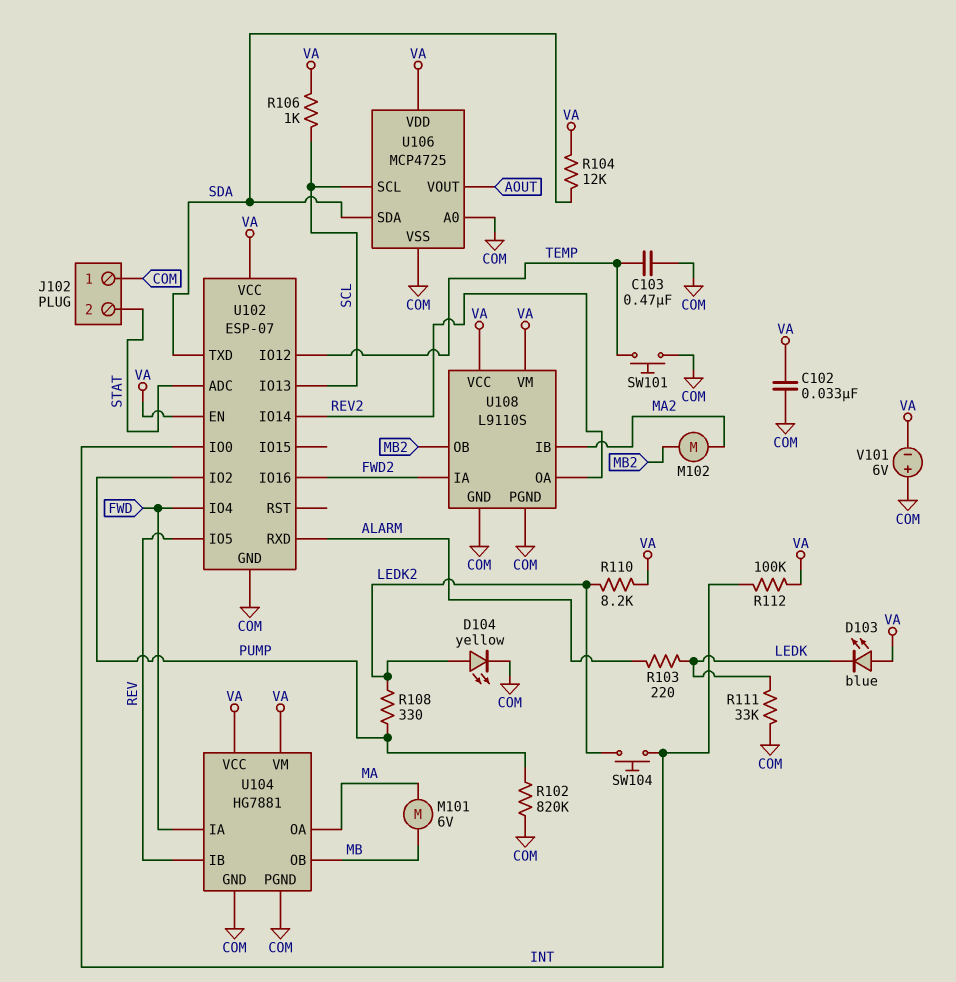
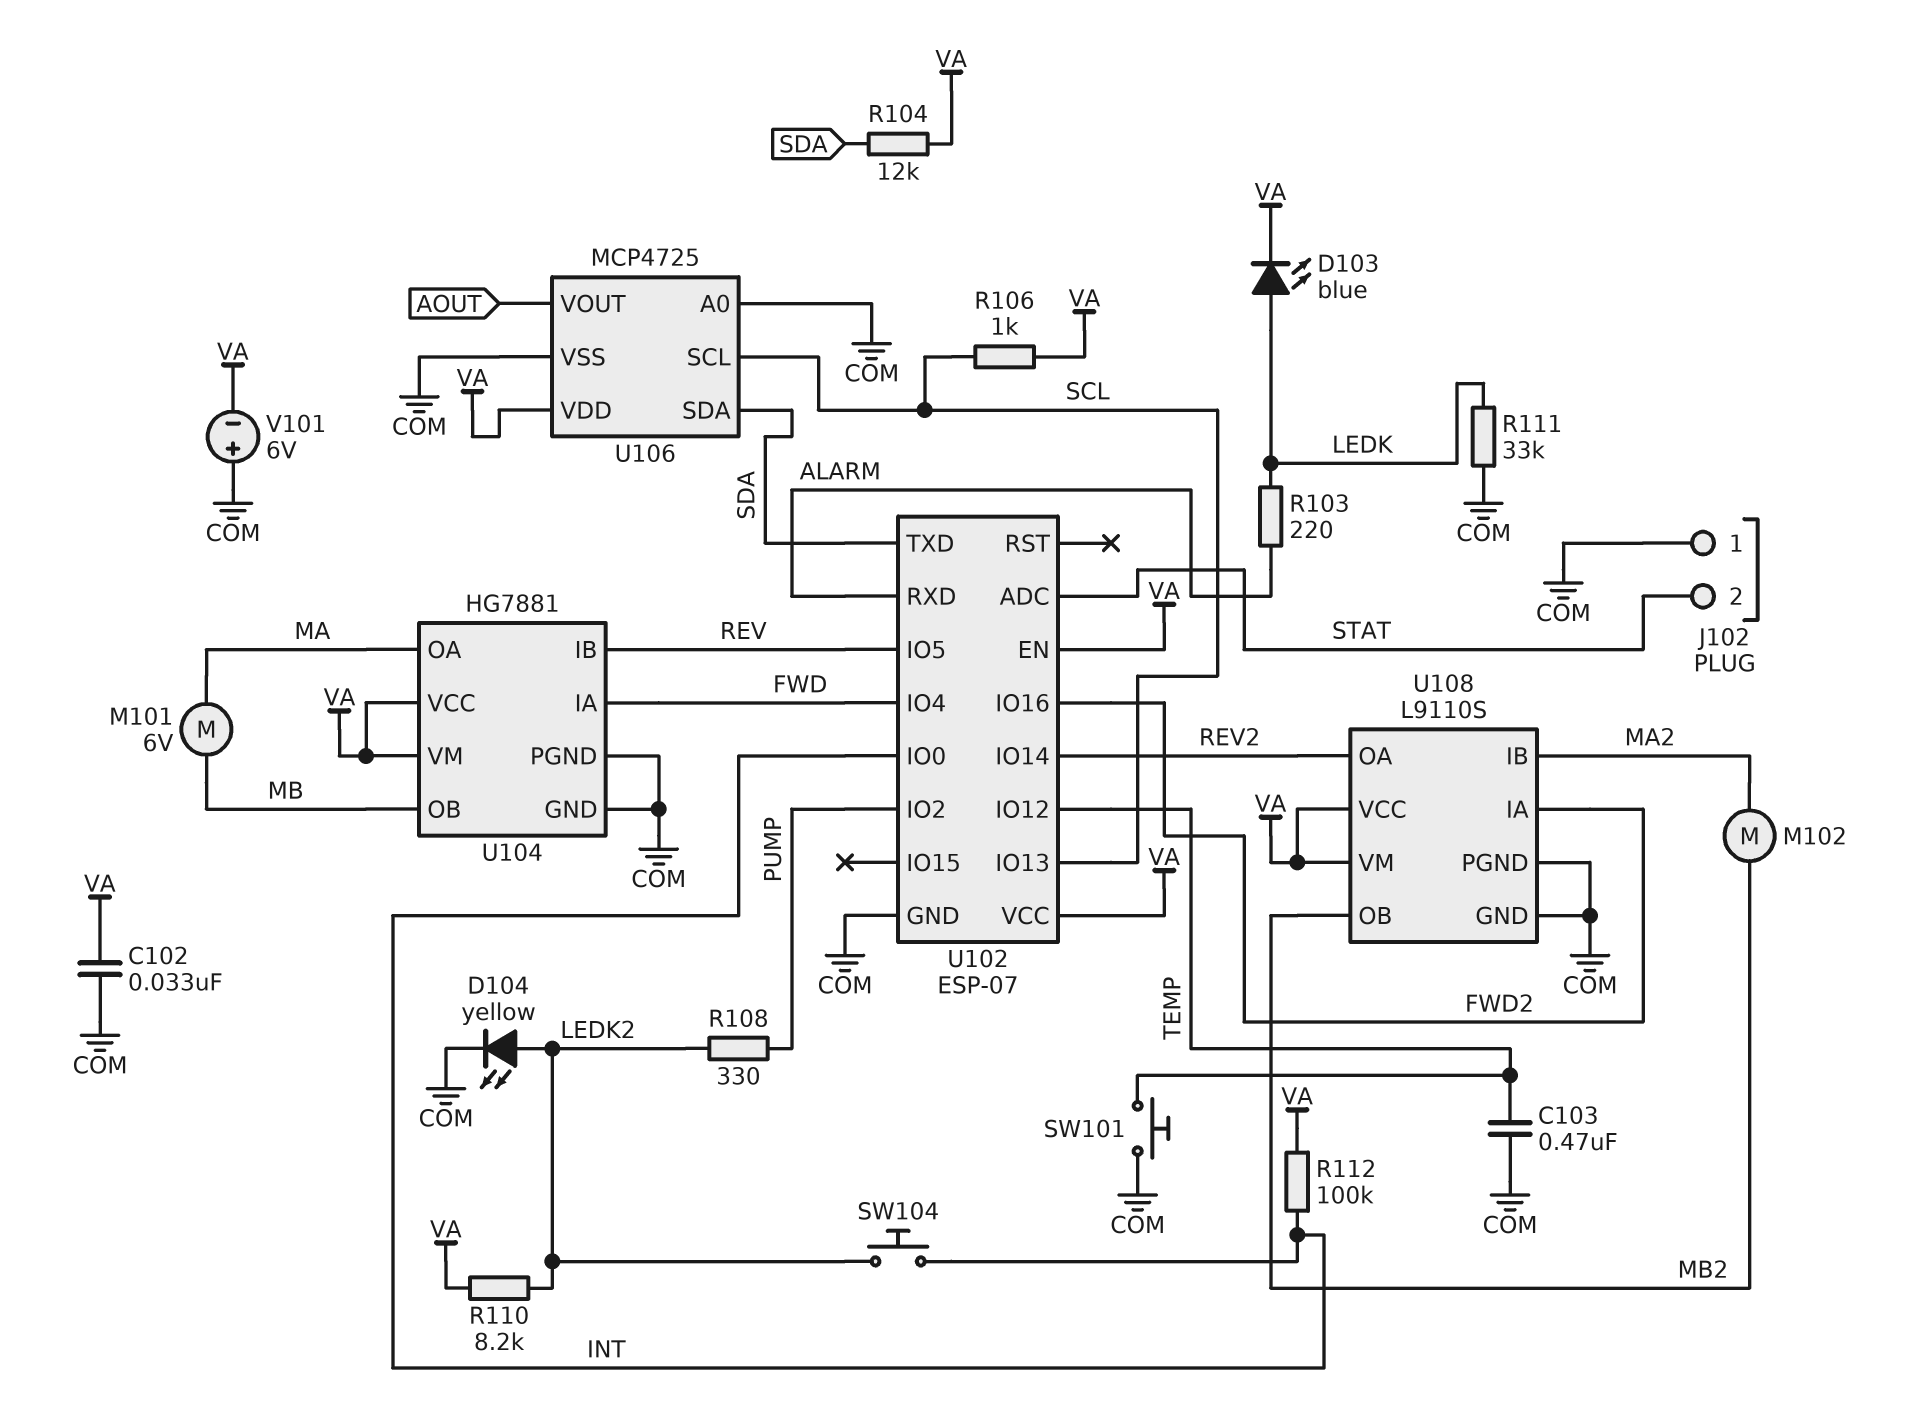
D103: LED blue (A VA, K LEDK) -> LED blue (A LEDK, K VA)
R102: 820k (COM, PUMP) -> none

